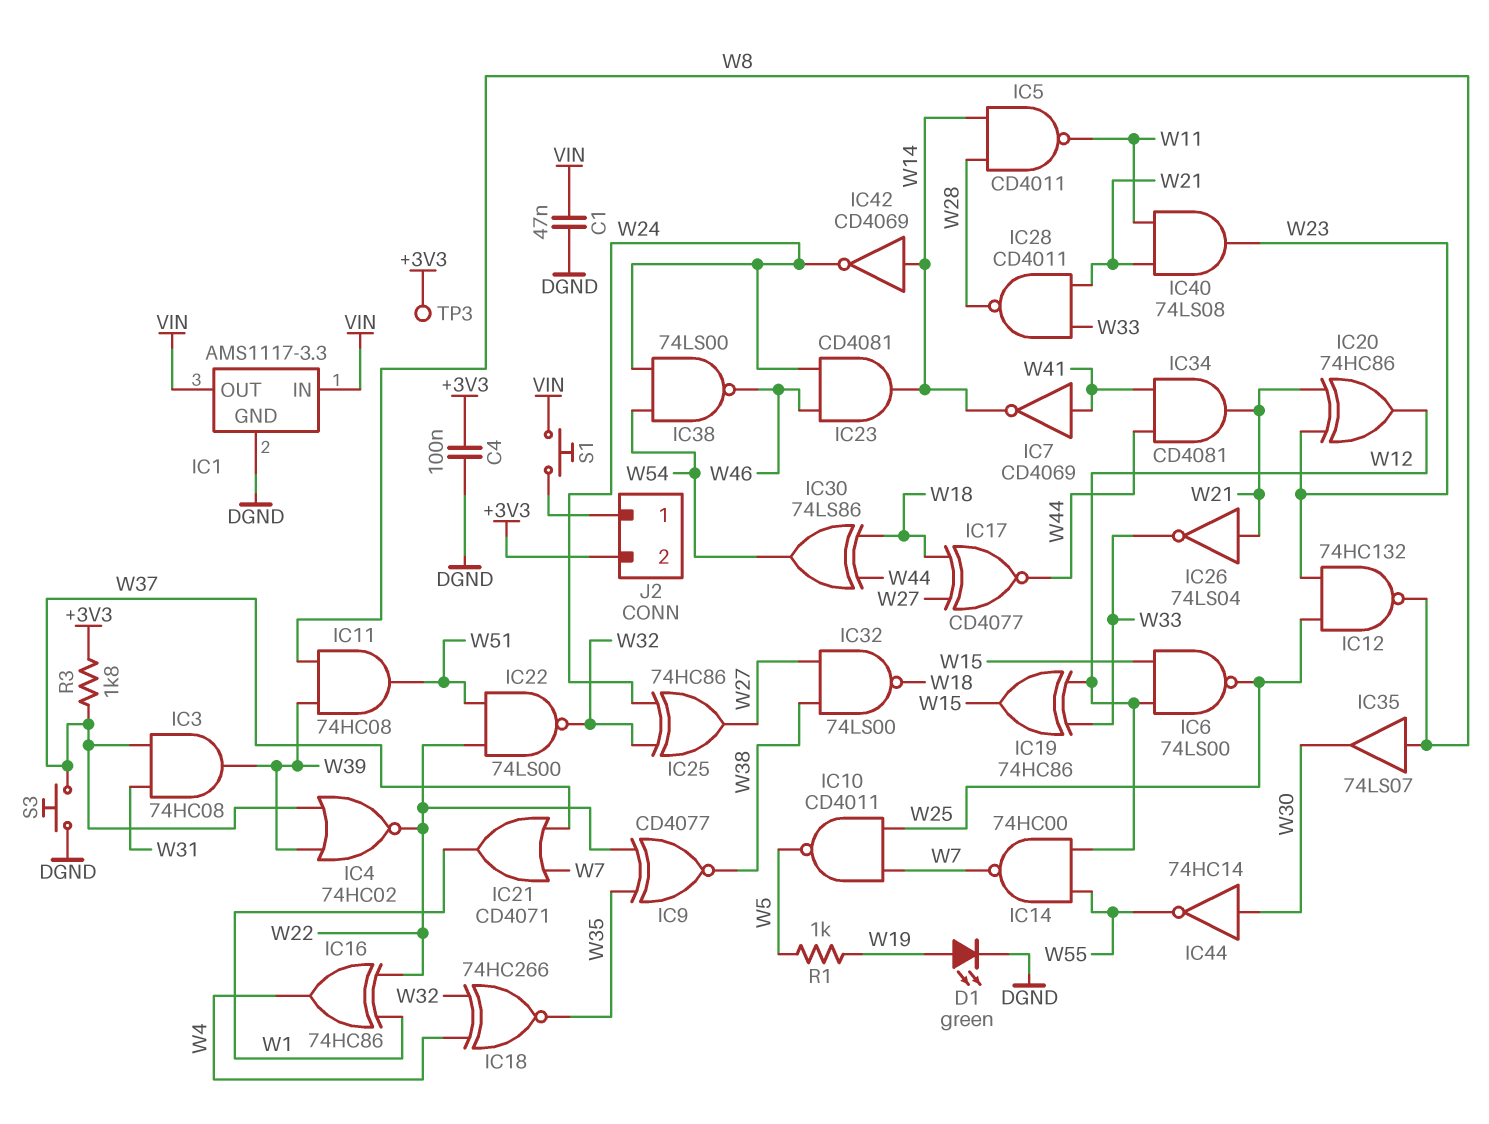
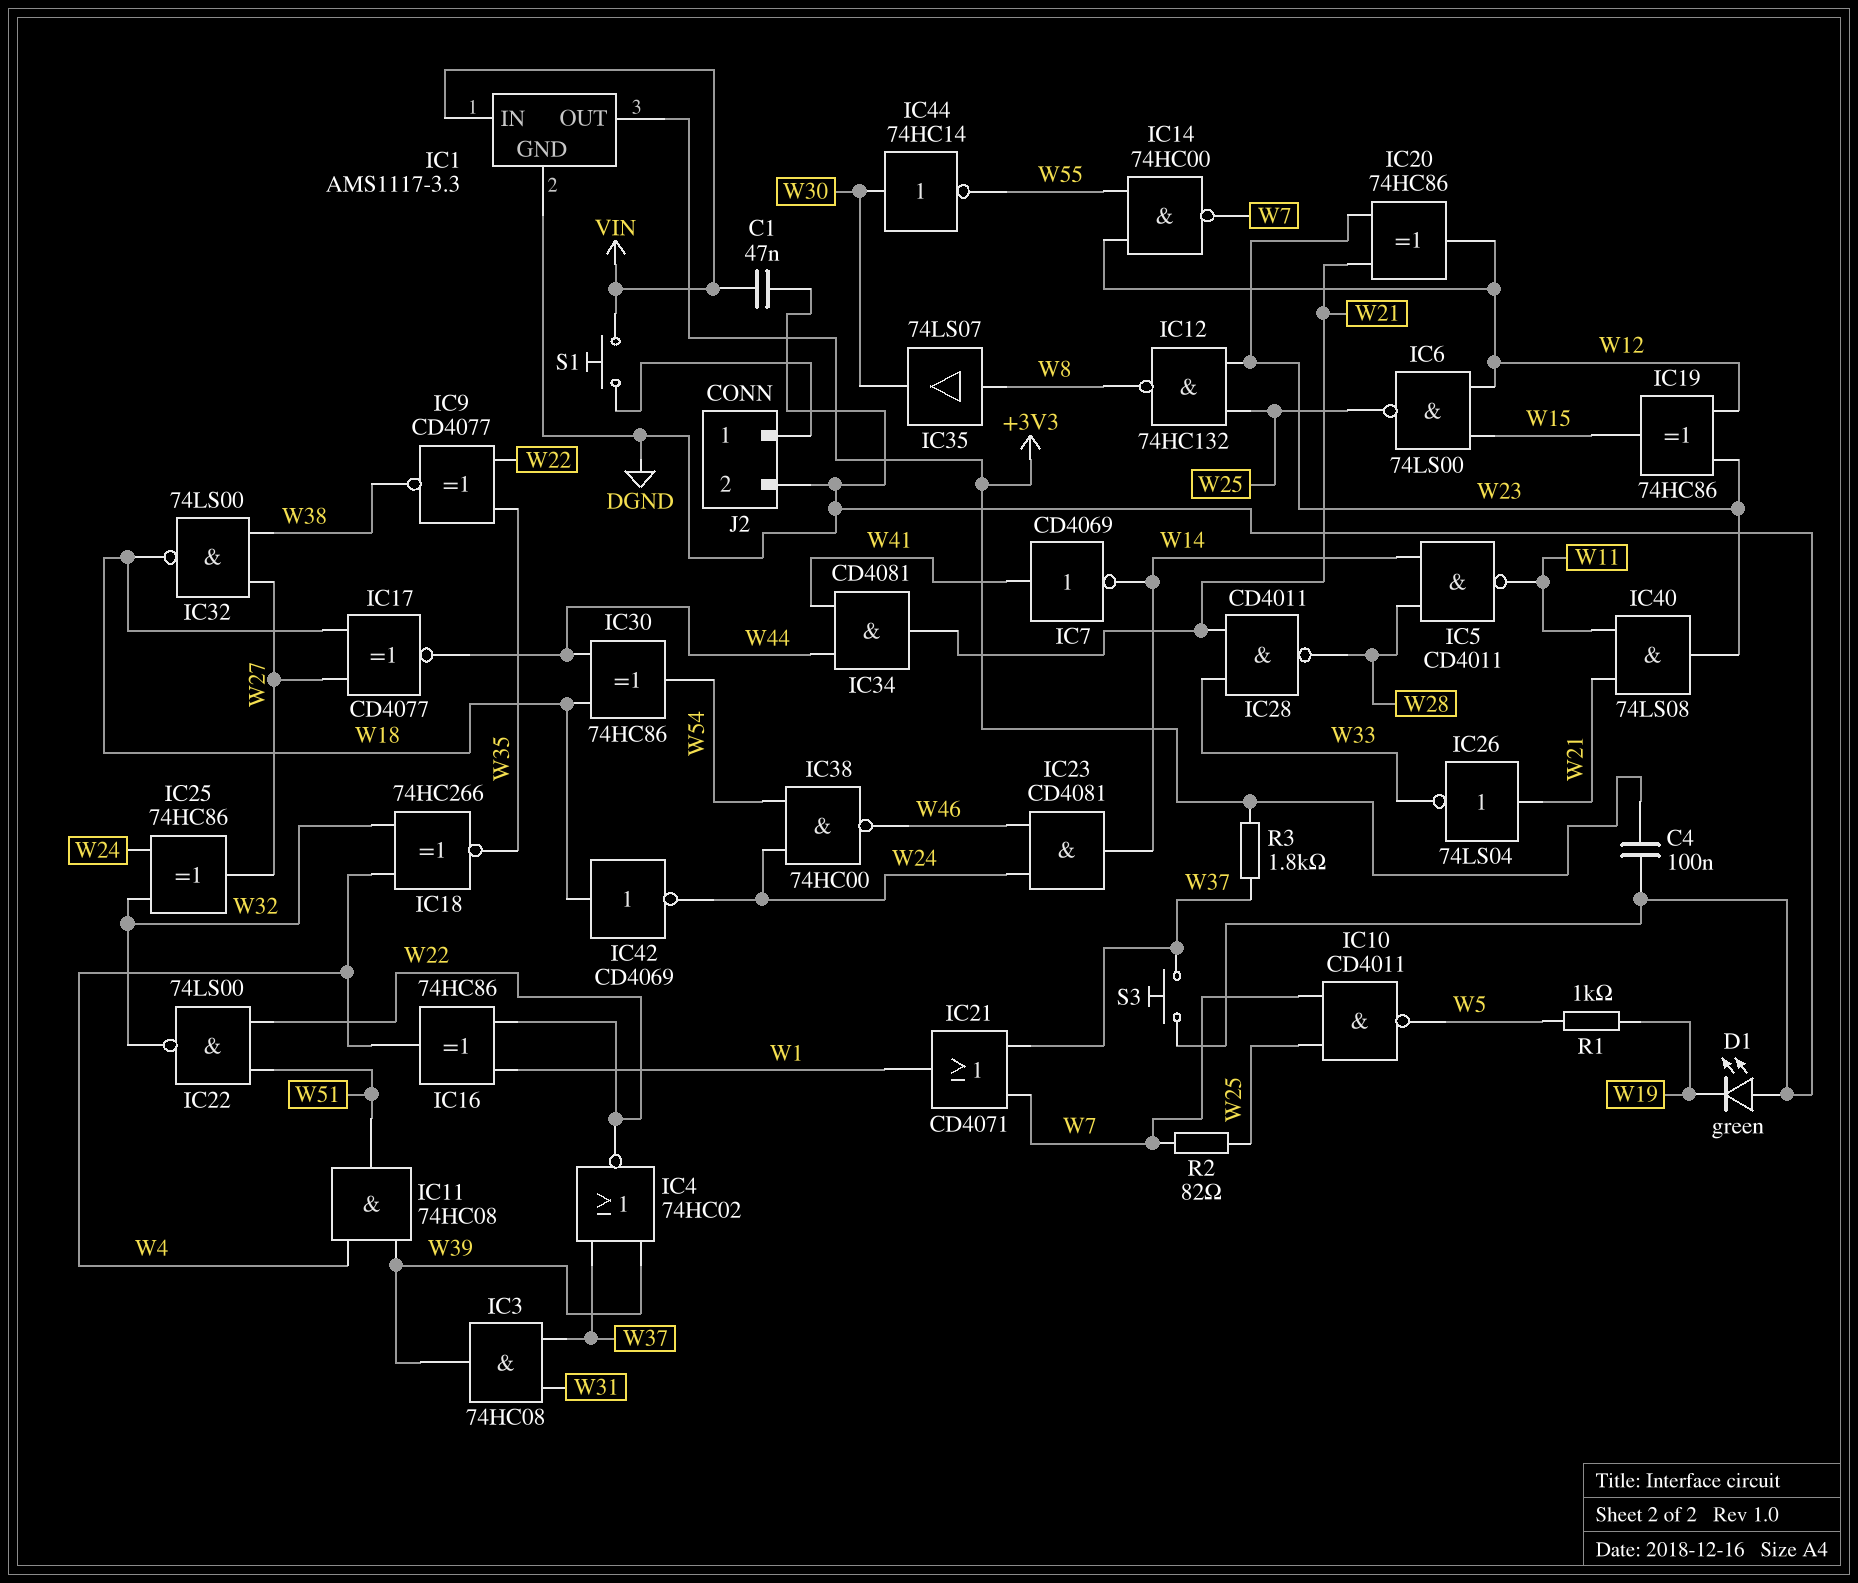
D1: LED green (A W19, K DGND) -> LED green (A DGND, K W19)
IC1 pin OUT: VIN -> +3V3
IC11: AND 74HC08 (in W8, in W39, out W51) -> AND 74HC08 (in W4, in W39, out W51)
IC19: XOR 74HC86 (in W12, in W33, out W15) -> XOR 74HC86 (in W12, in W23, out W15)
IC30: XOR 74LS86 (in W18, in W44, out W54) -> XOR 74HC86 (in W18, in W44, out W54)
IC38: NAND 74LS00 (in W24, in W54, out W46) -> NAND 74HC00 (in W24, in W54, out W46)
IC42: NOT CD4069 (in W14, out W24) -> NOT CD4069 (in W18, out W24)
J2 pin 2: +3V3 -> DGND
R2: none -> 82 (W7, W25)
TP3: test point (+3V3) -> none

